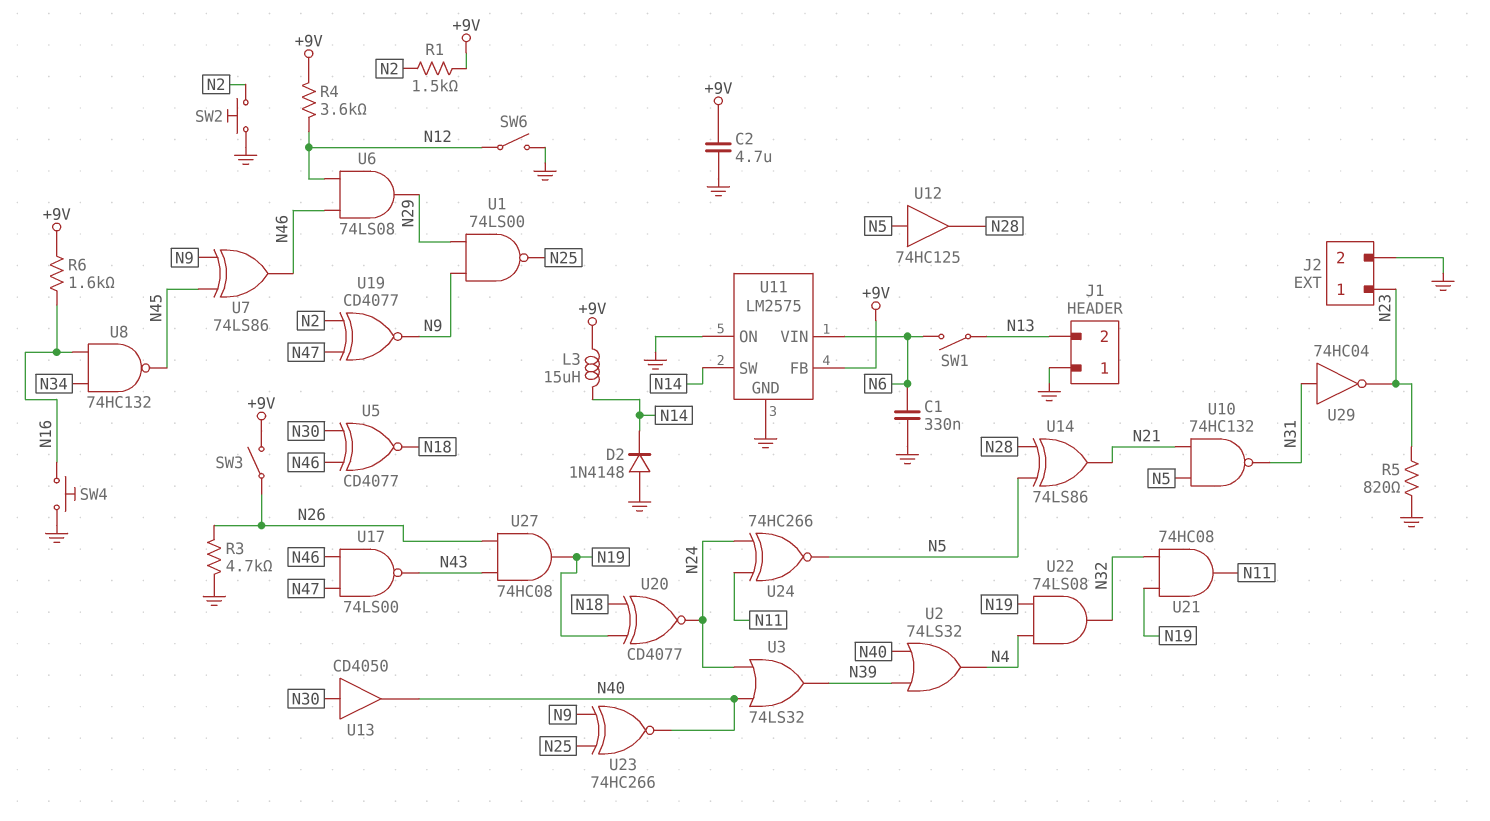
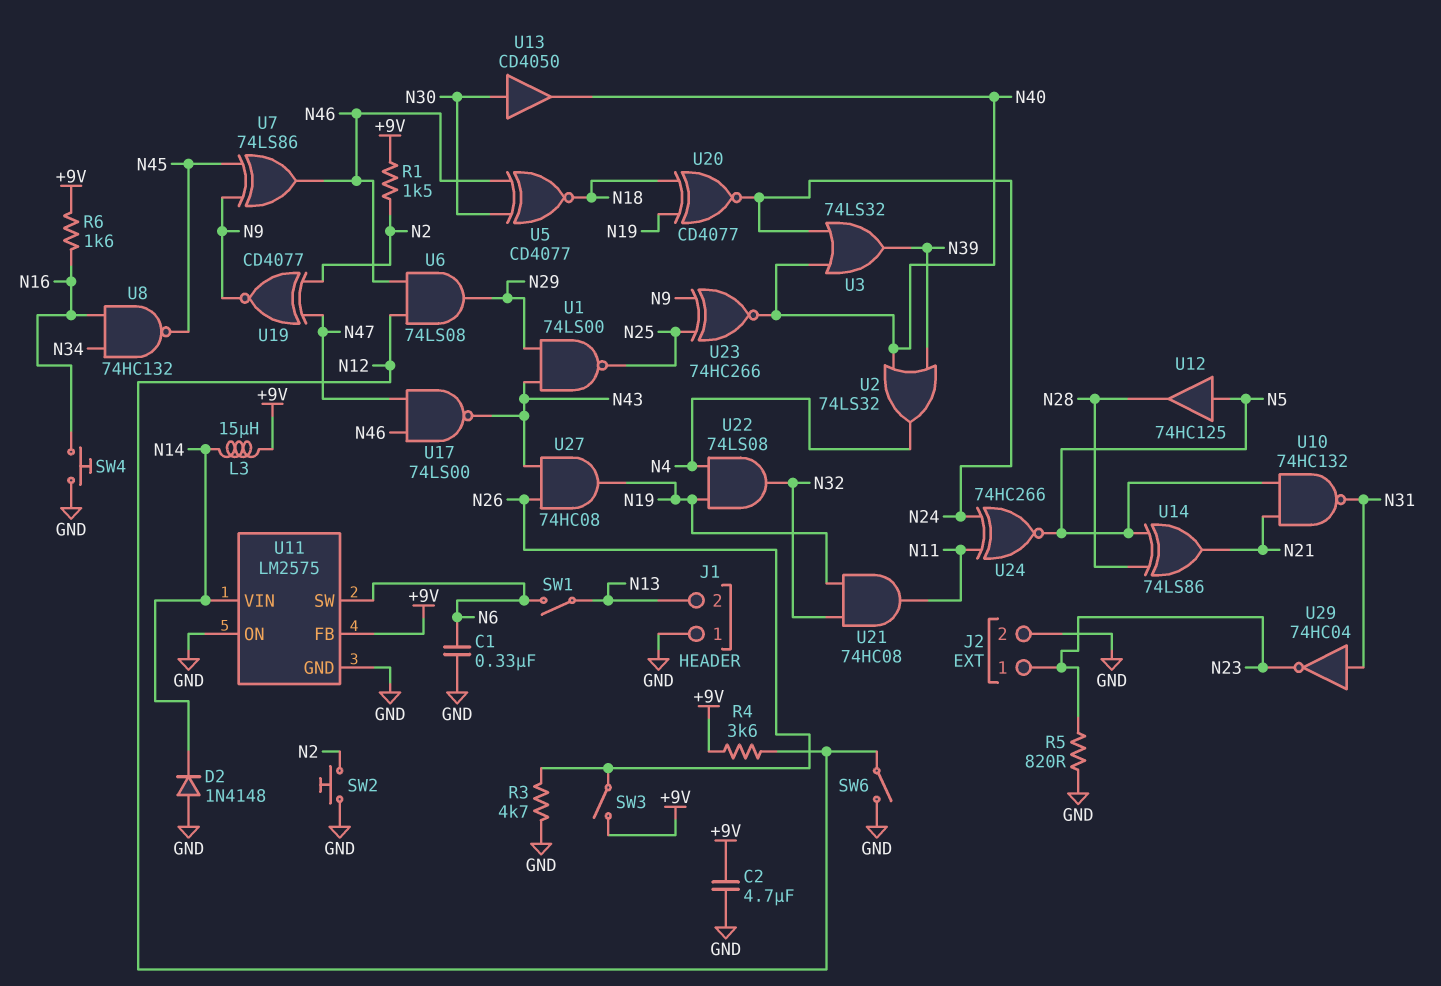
U1: NAND 74LS00 (in N9, in N29, out N25) -> NAND 74LS00 (in N29, in N43, out N25)
U11 pin SW: N14 -> N6
U11 pin VIN: N6 -> N14

